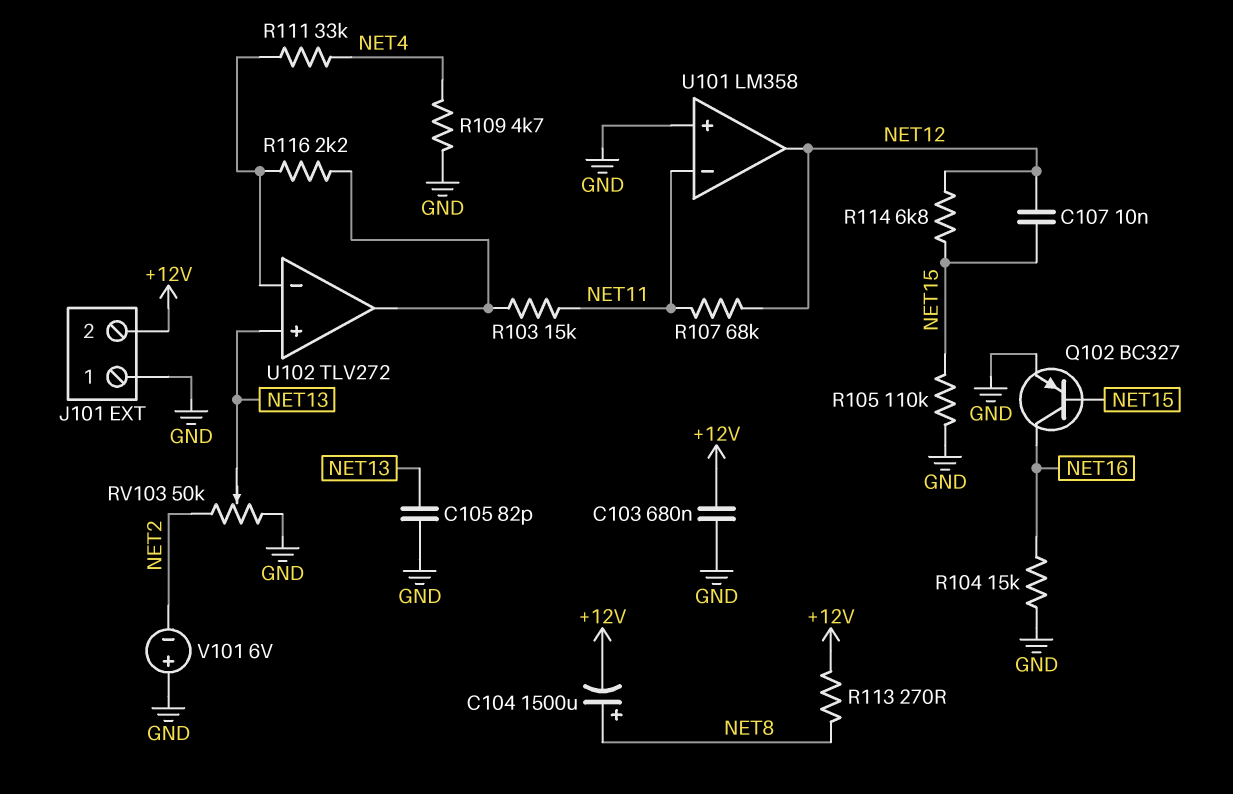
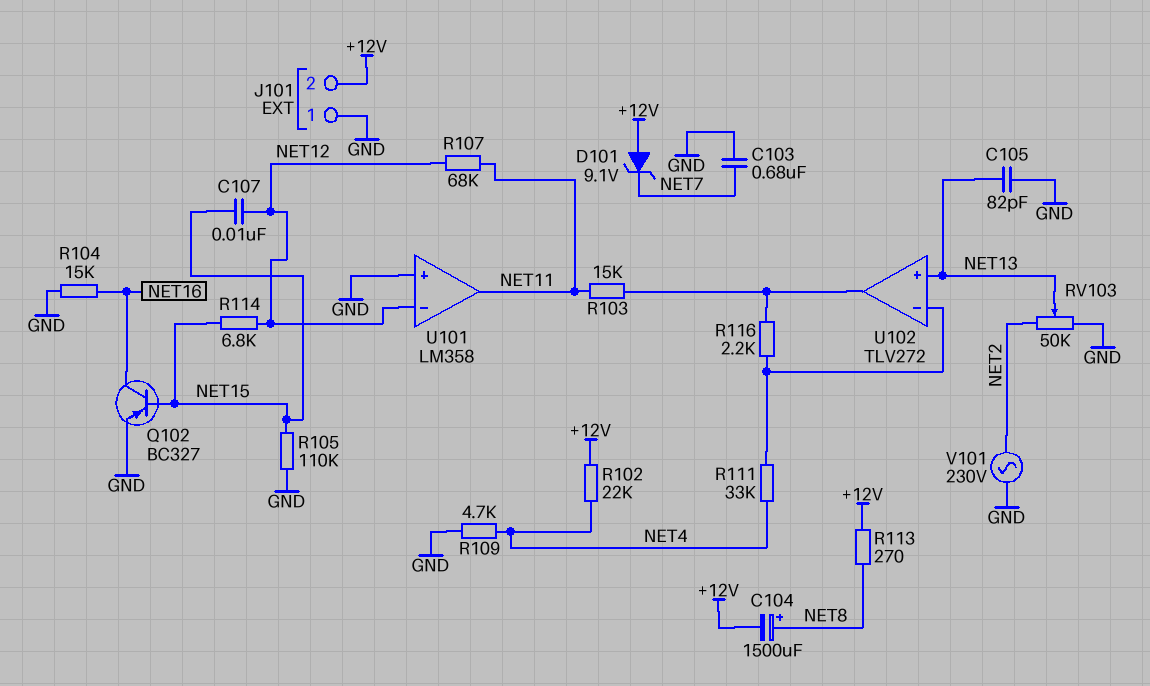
C103: 680nF (+12V, GND) -> 680nF (GND, NET7)
D101: none -> zener 9.1V (A +12V, K NET7)
R102: none -> 22k (+12V, NET4)
U101 pin in-: NET11 -> NET12
U101 pin out: NET12 -> NET11
V101: 6V (plus GND, minus NET2) -> AC 230V (GND, NET2)

